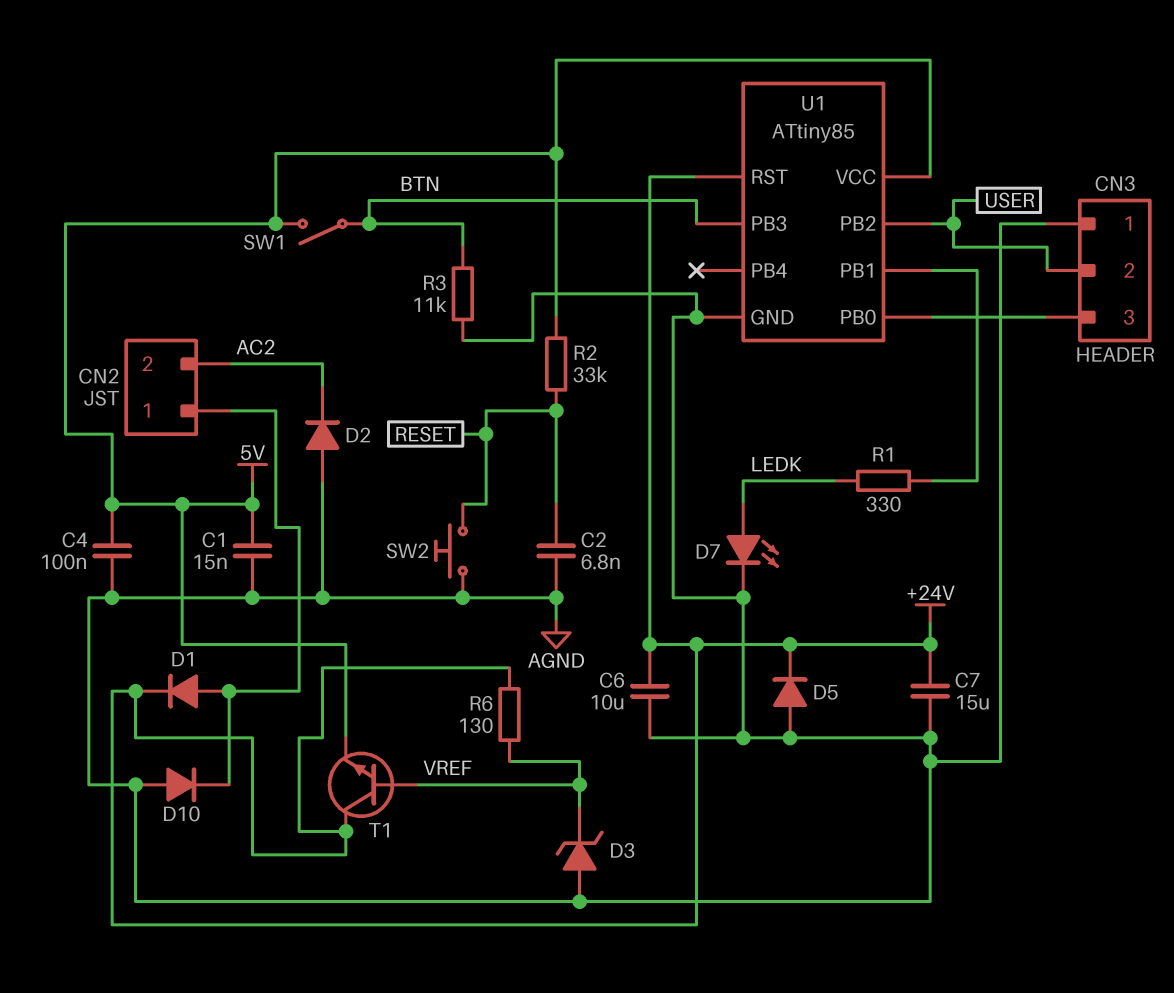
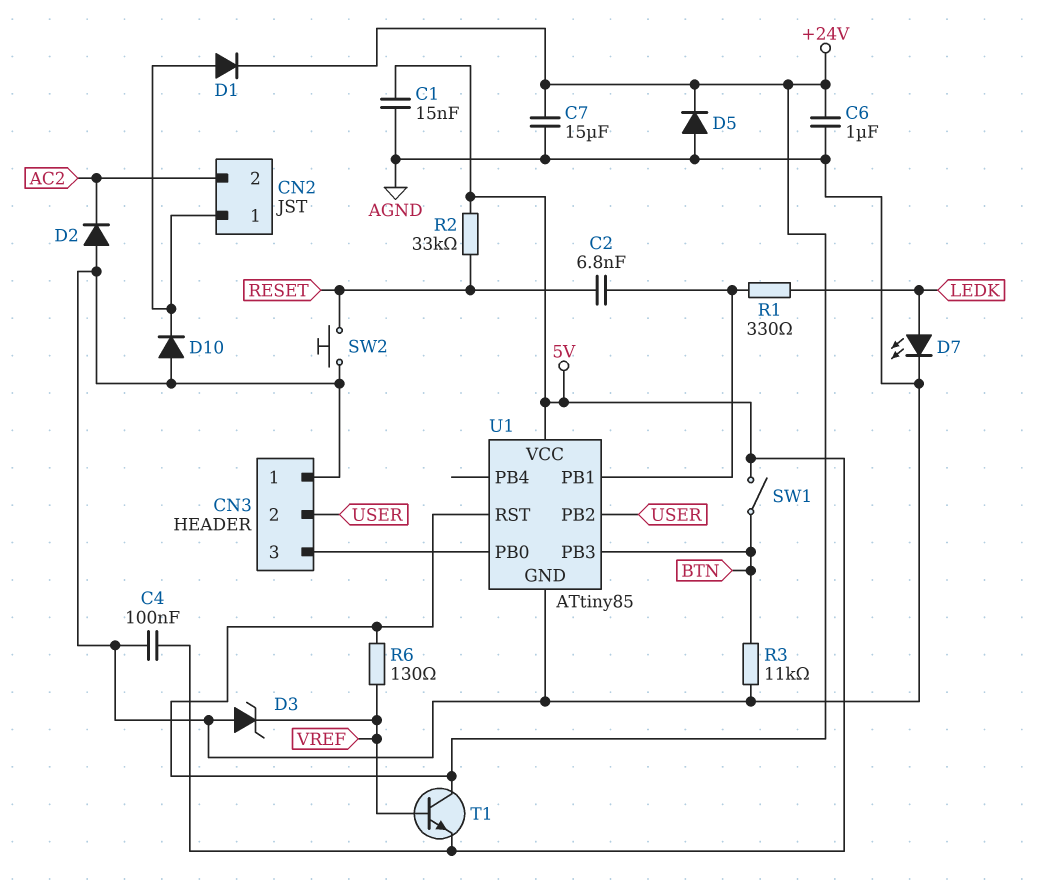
C2: 6.8nF (AGND, RESET) -> 6.8nF (RESET, U1/PB1)
C6: 10uF (+24V, AGND) -> 1uF (+24V, AGND)

